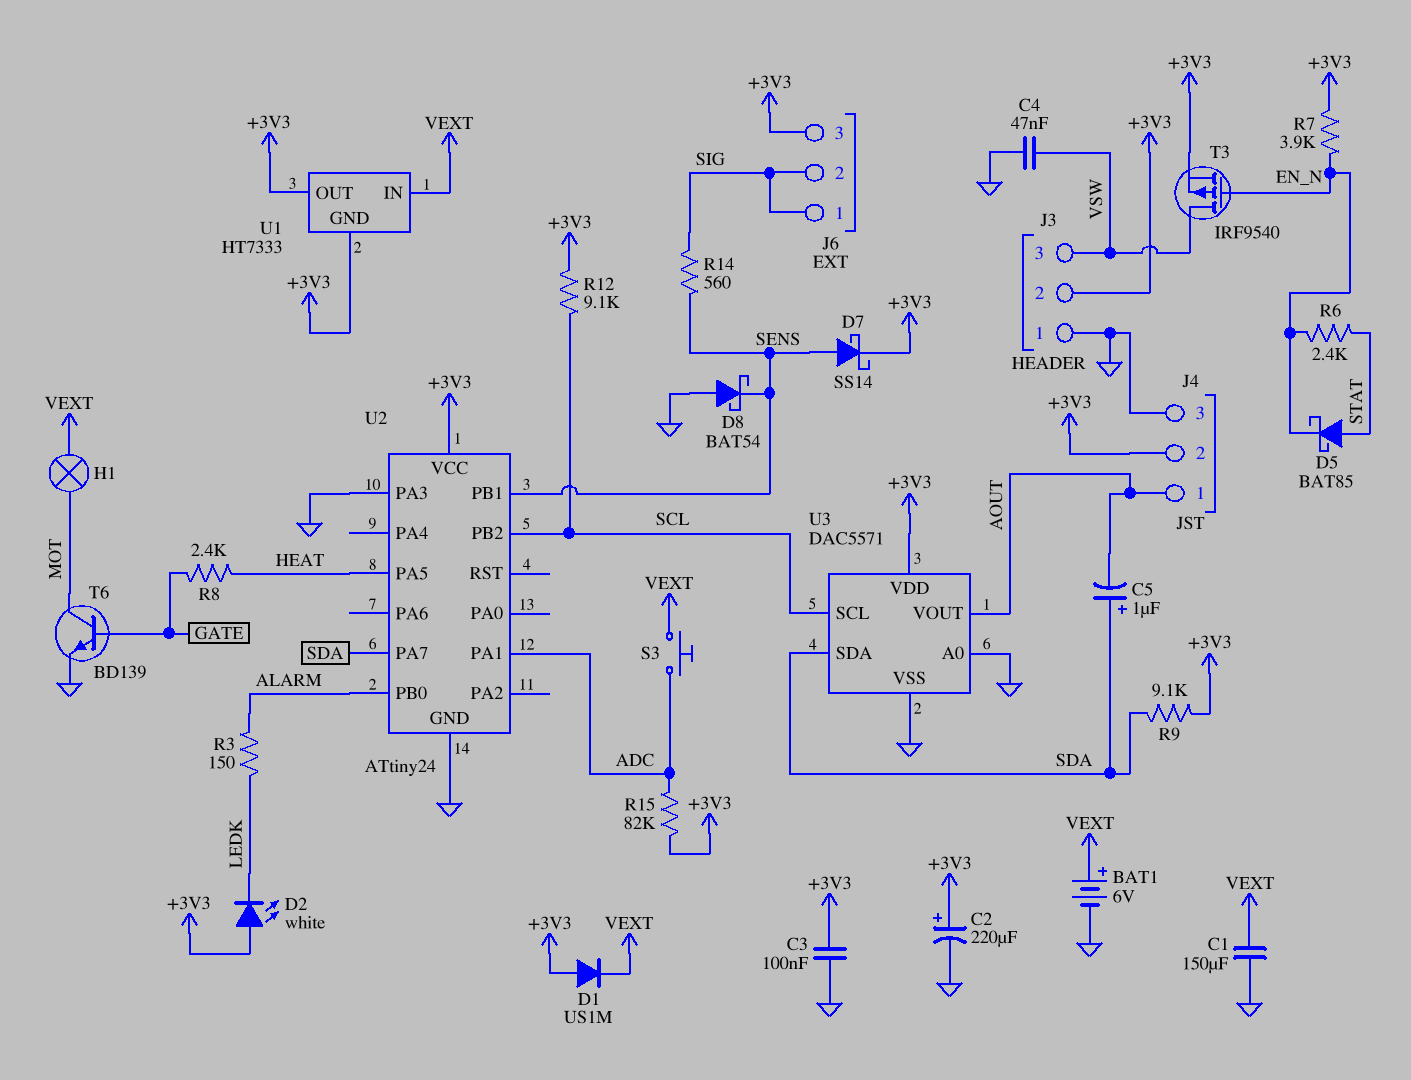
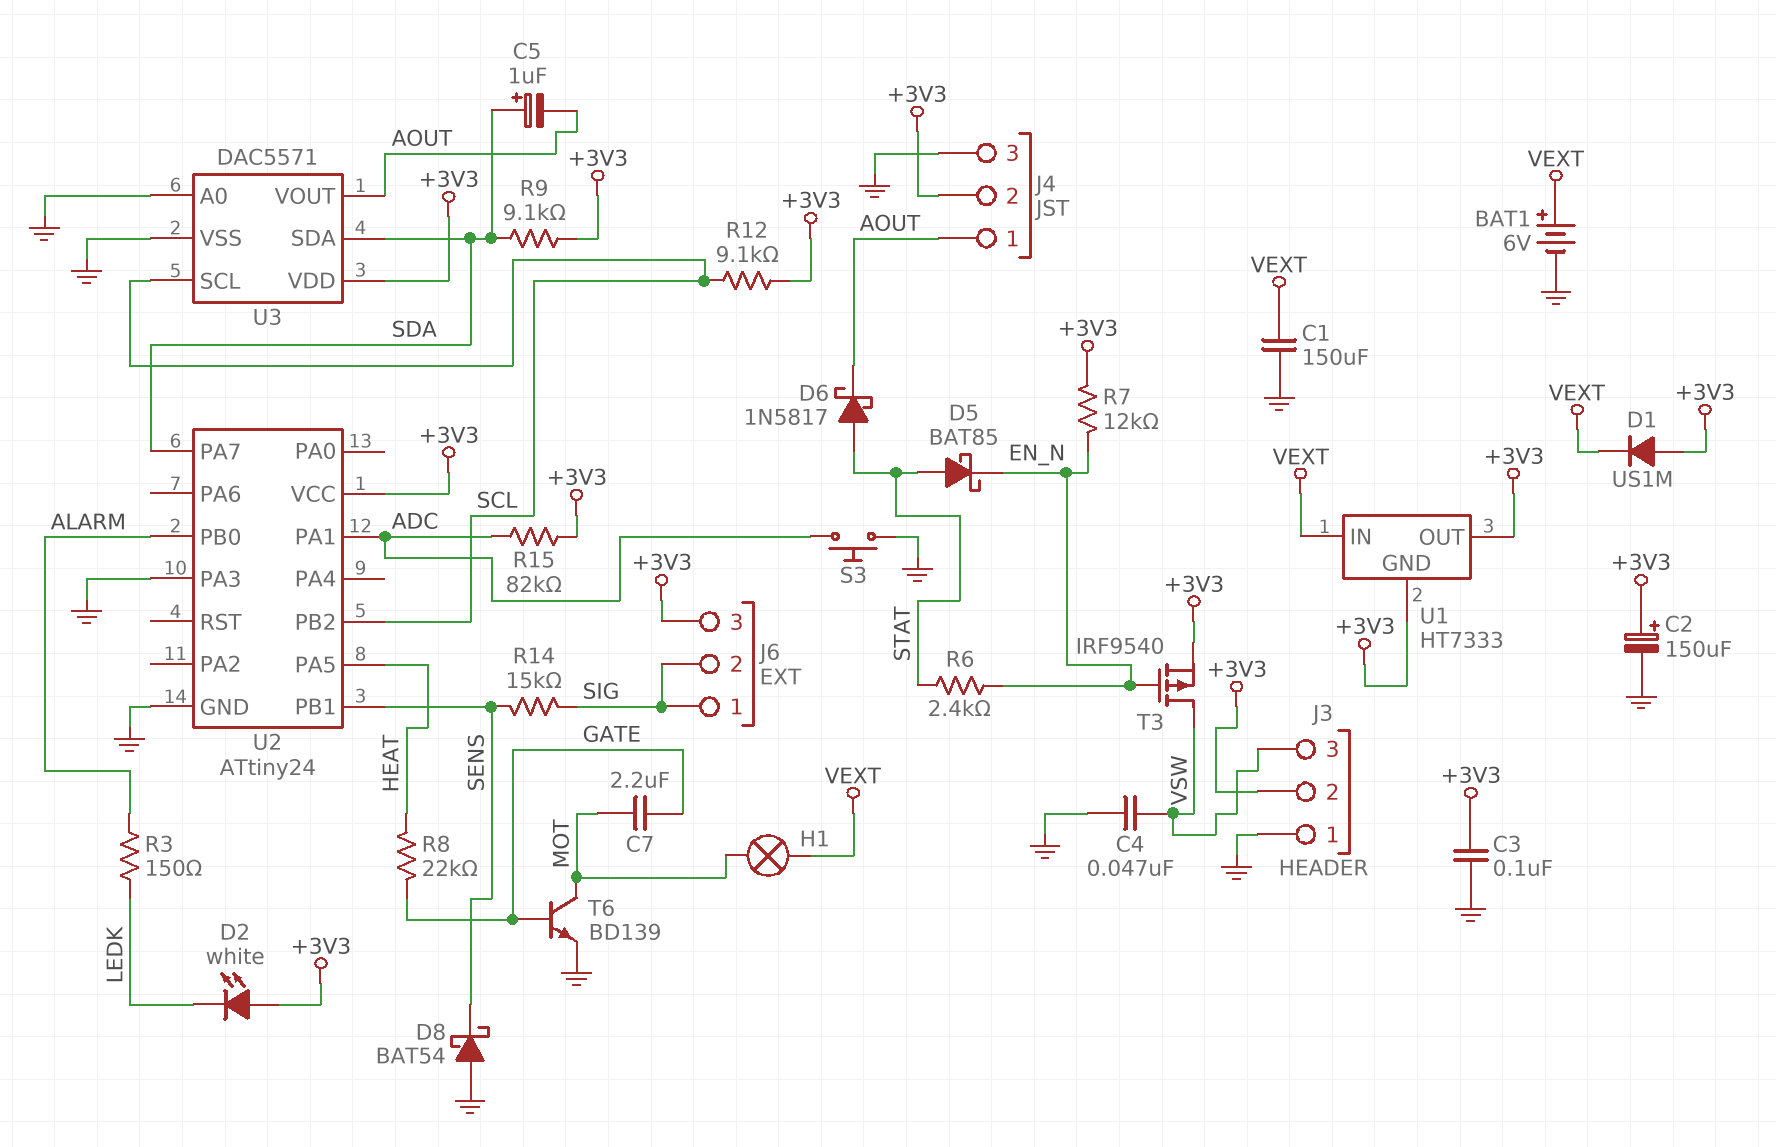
C2: 220uF (plus +3V3, minus GND) -> 150uF (plus +3V3, minus GND)
C7: none -> 2.2uF (GATE, MOT)
D6: none -> schottky 1N5817 (A STAT, K AOUT)
D7: schottky SS14 (A SENS, K +3V3) -> none
R7: 3.9k (+3V3, EN_N) -> 12k (+3V3, EN_N)
R8: 2.4k (GATE, HEAT) -> 22k (GATE, HEAT)
R14: 560 (SENS, SIG) -> 15k (SENS, SIG)
S3: button (ADC, VEXT) -> button (ADC, GND)

